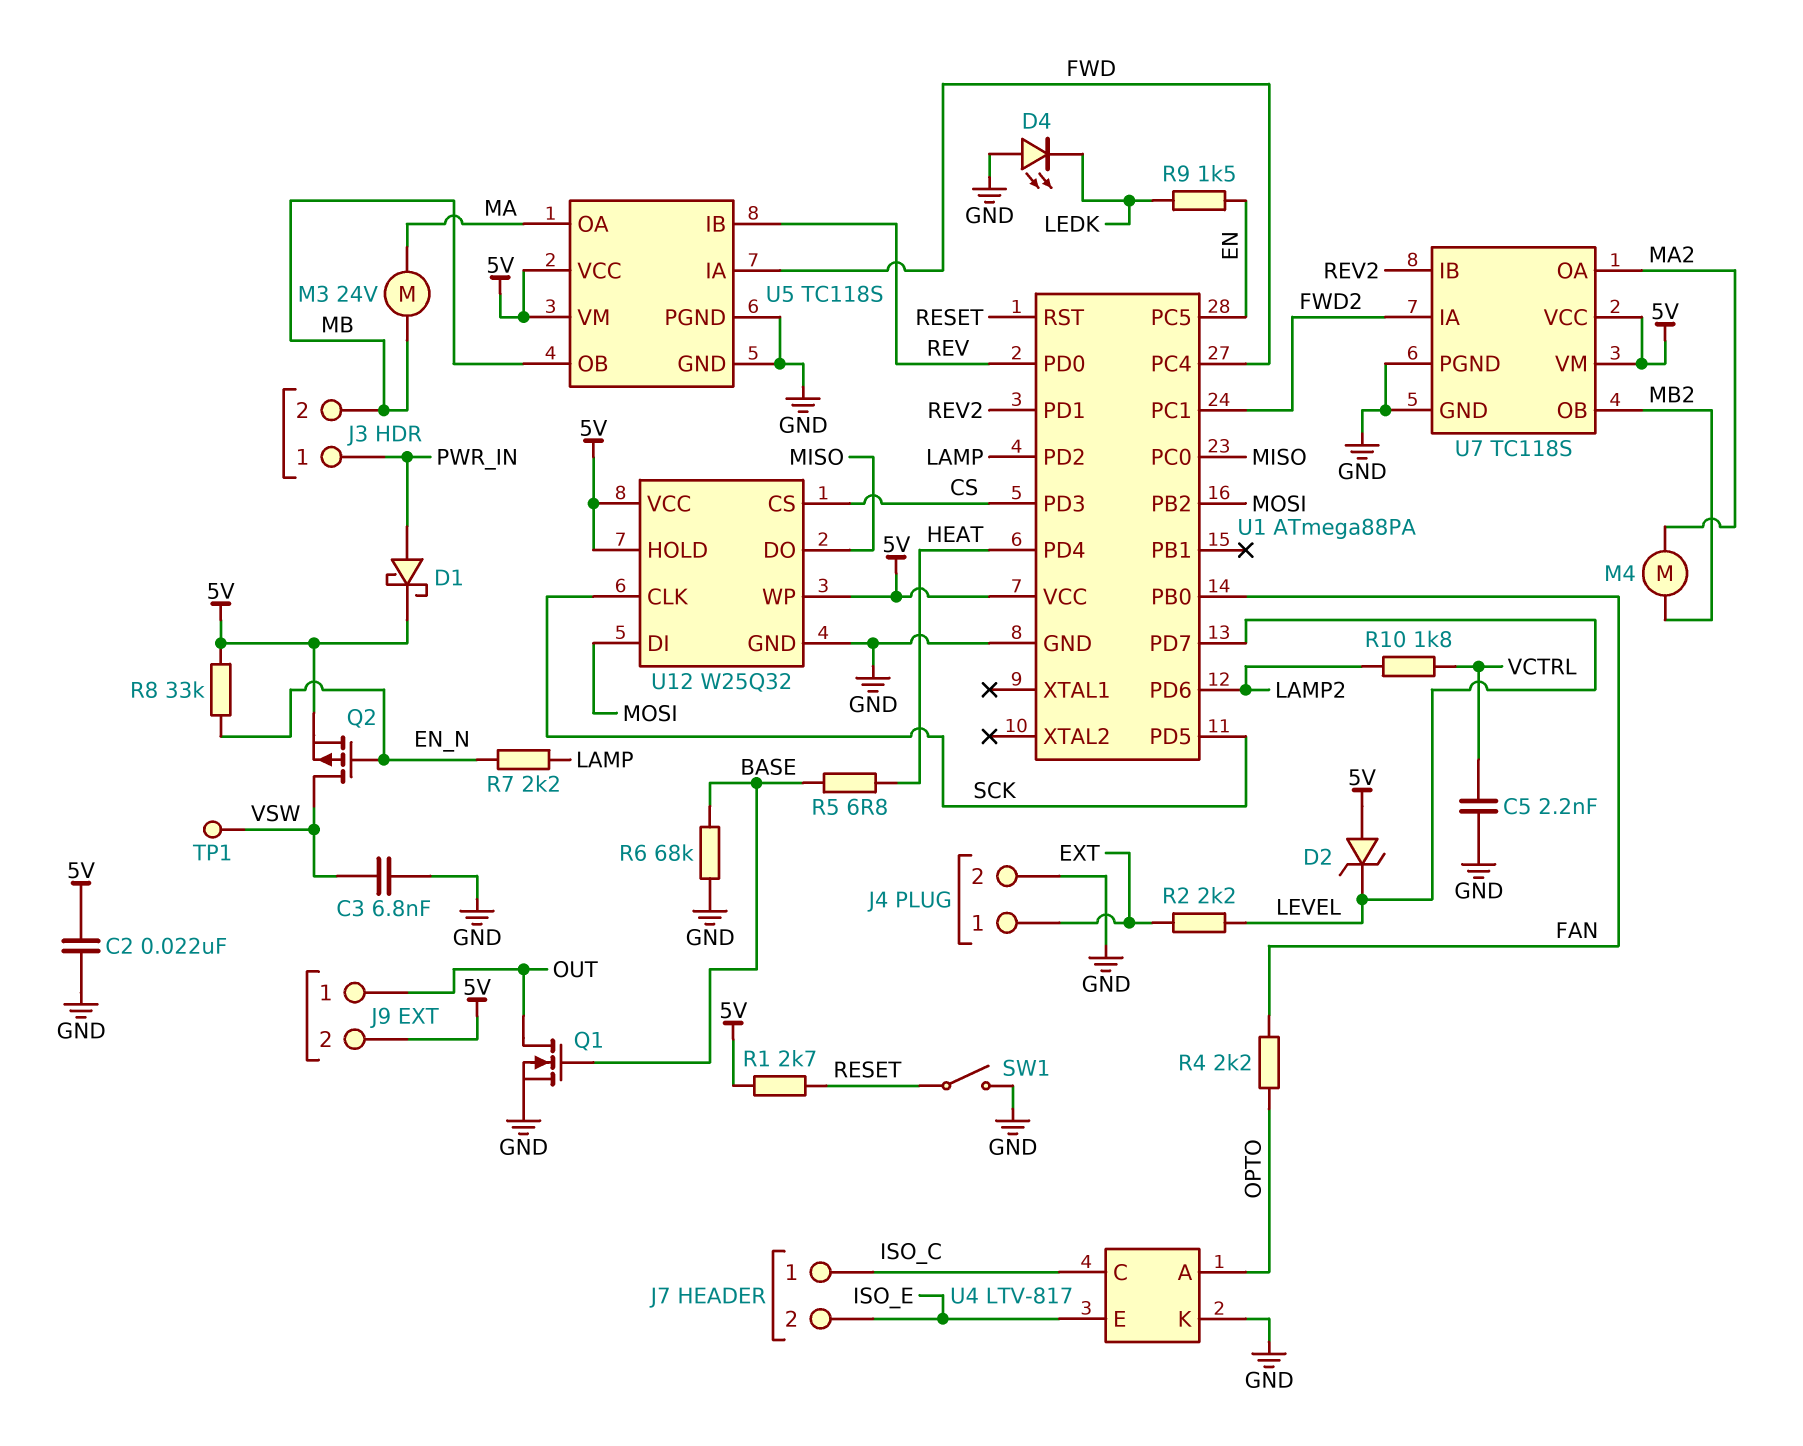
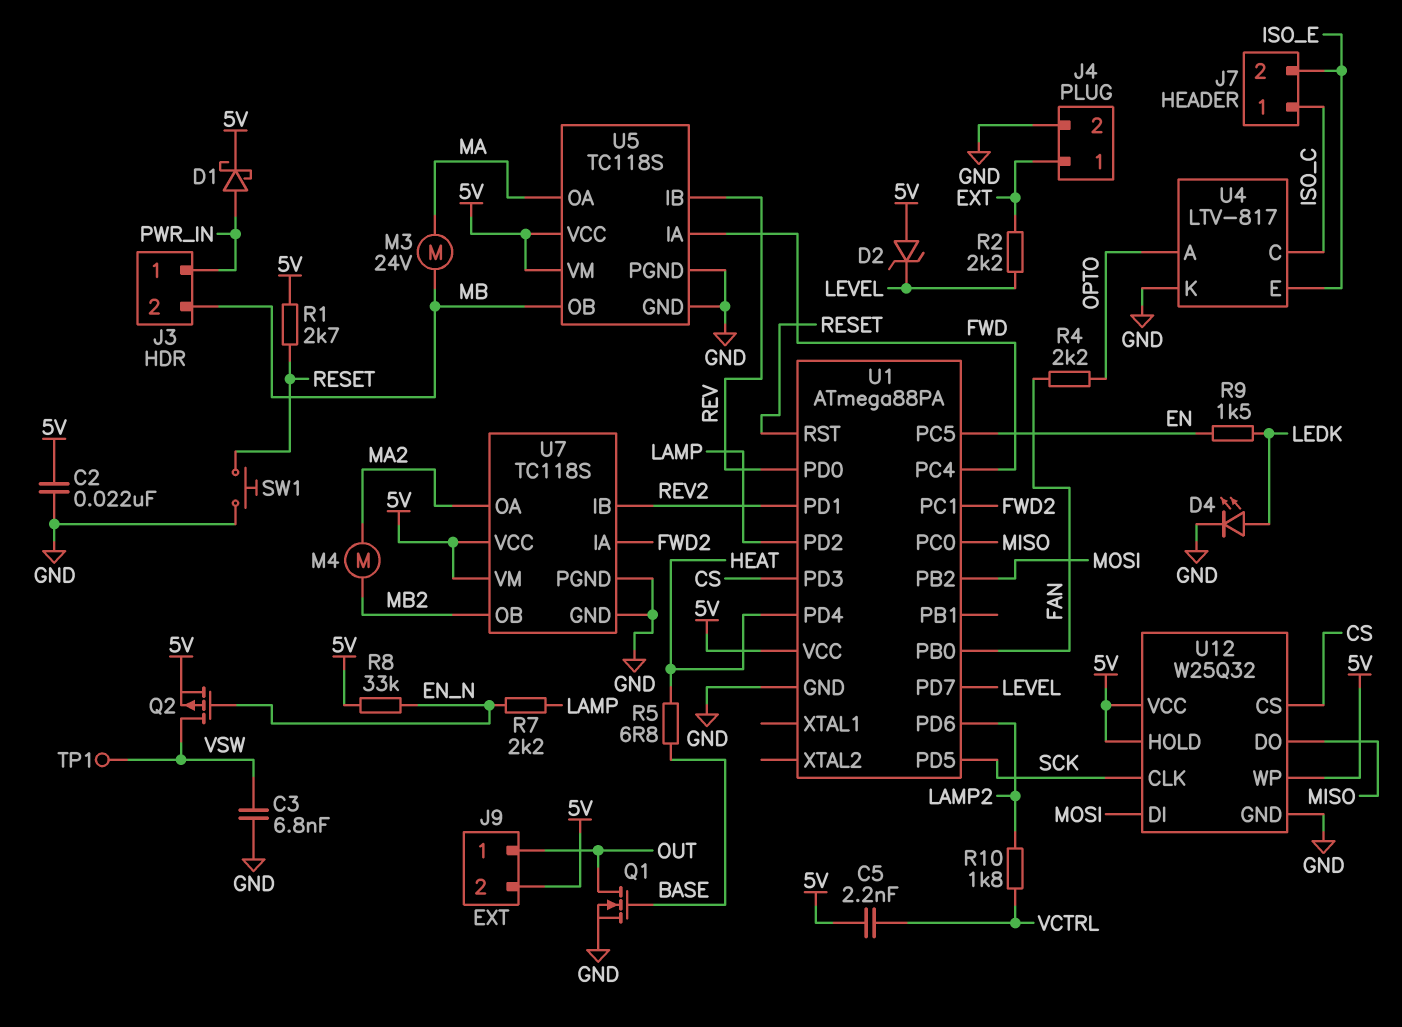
C5: 2.2nF (GND, VCTRL) -> 2.2nF (5V, VCTRL)
D4: LED (A GND, K LEDK) -> LED (A LEDK, K GND)
R6: 68k (BASE, GND) -> none
SW1: switch (GND, RESET) -> button (GND, RESET)

